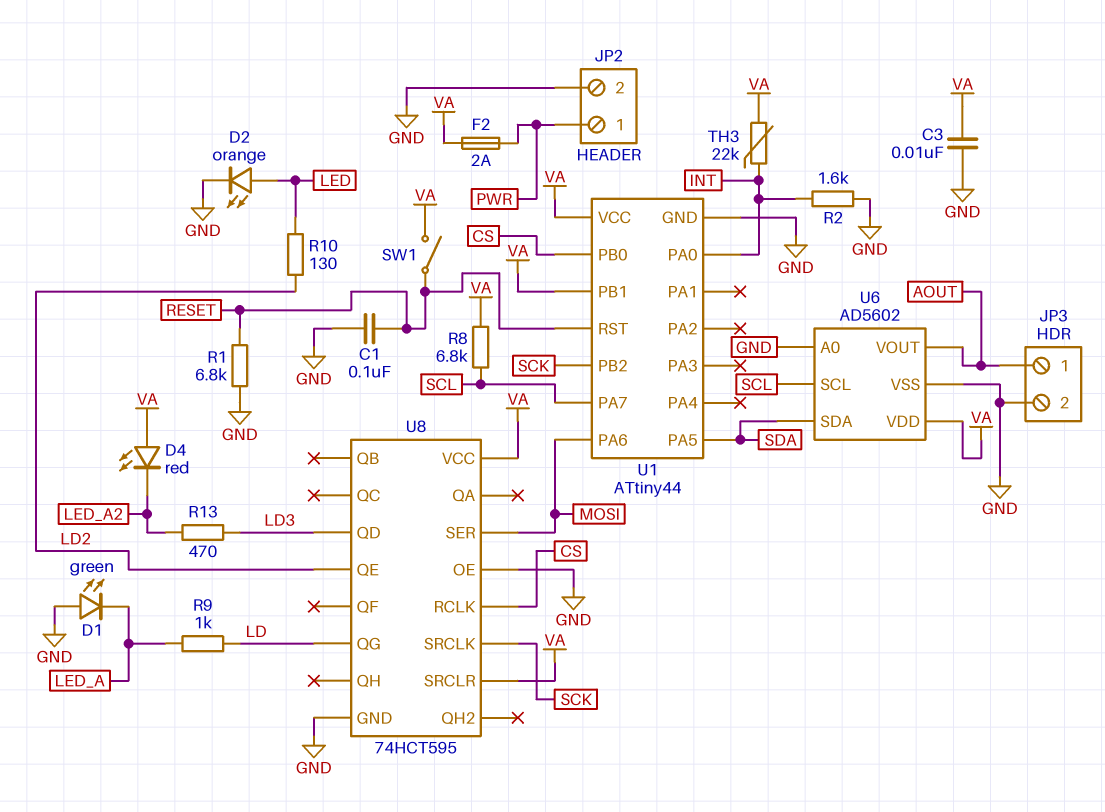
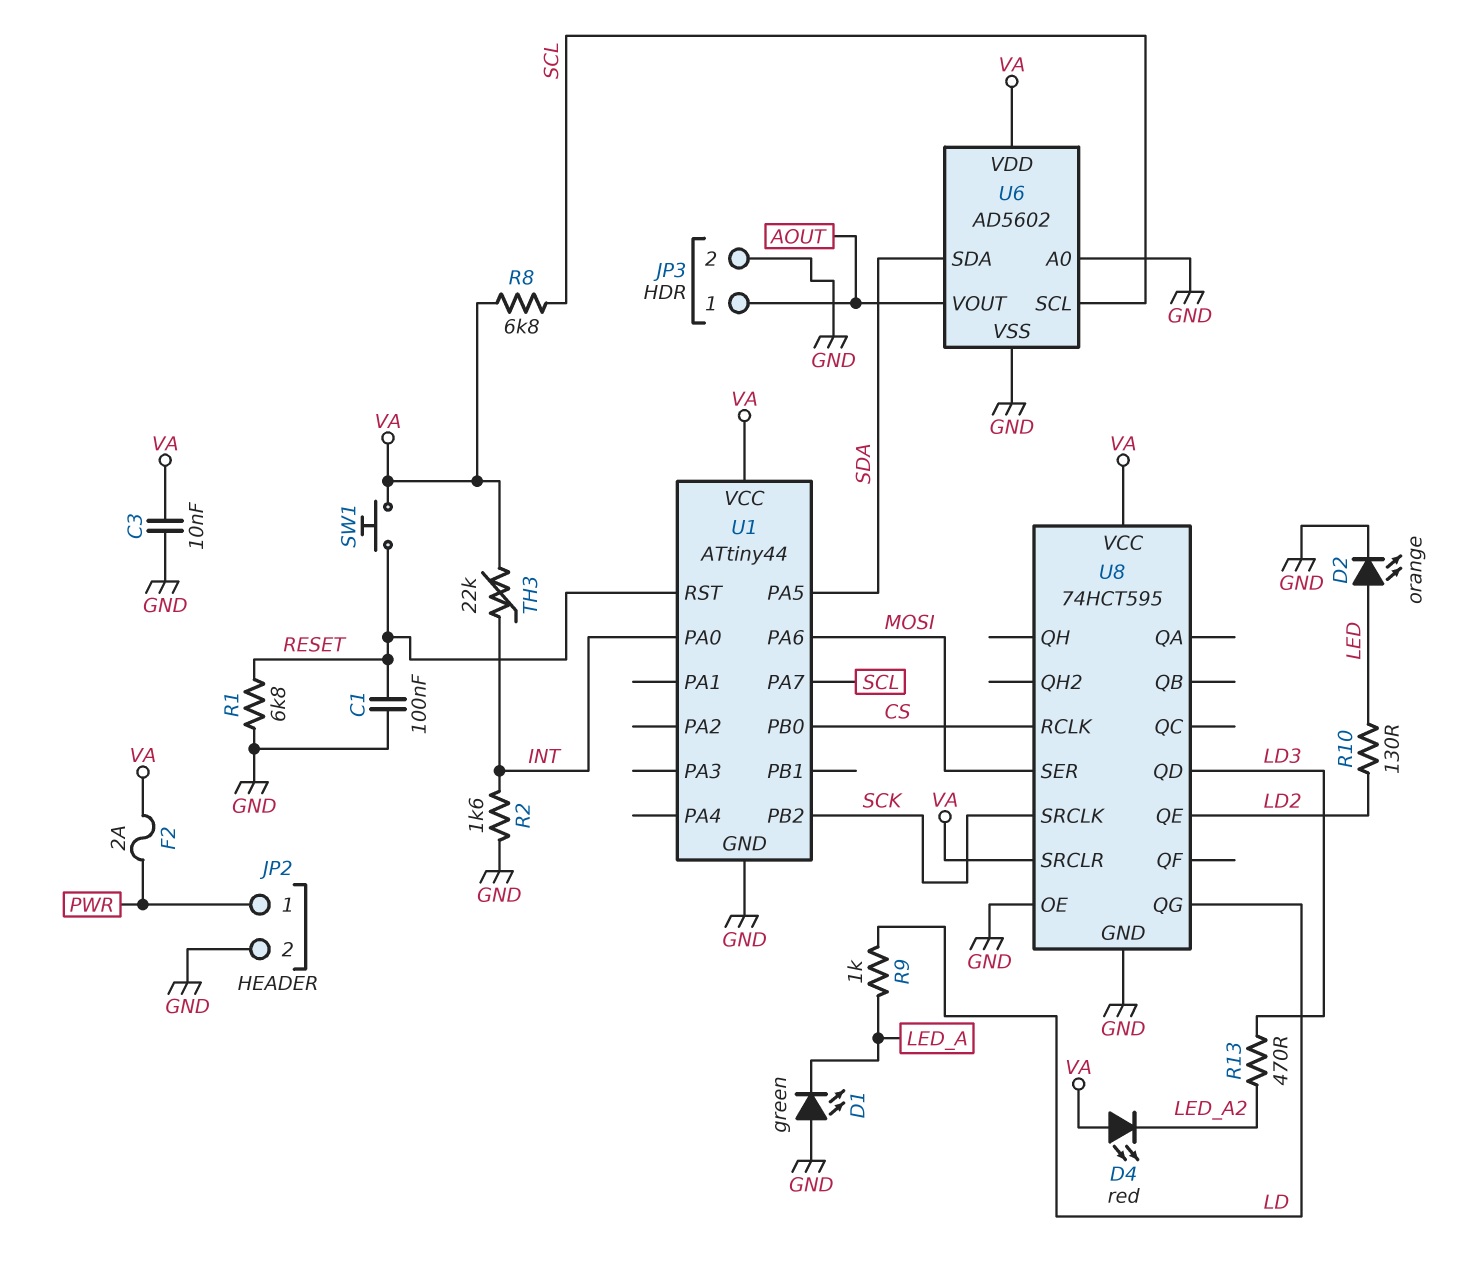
SW1: switch (RESET, VA) -> button (RESET, VA)
U1 pin PB1: VA -> none

